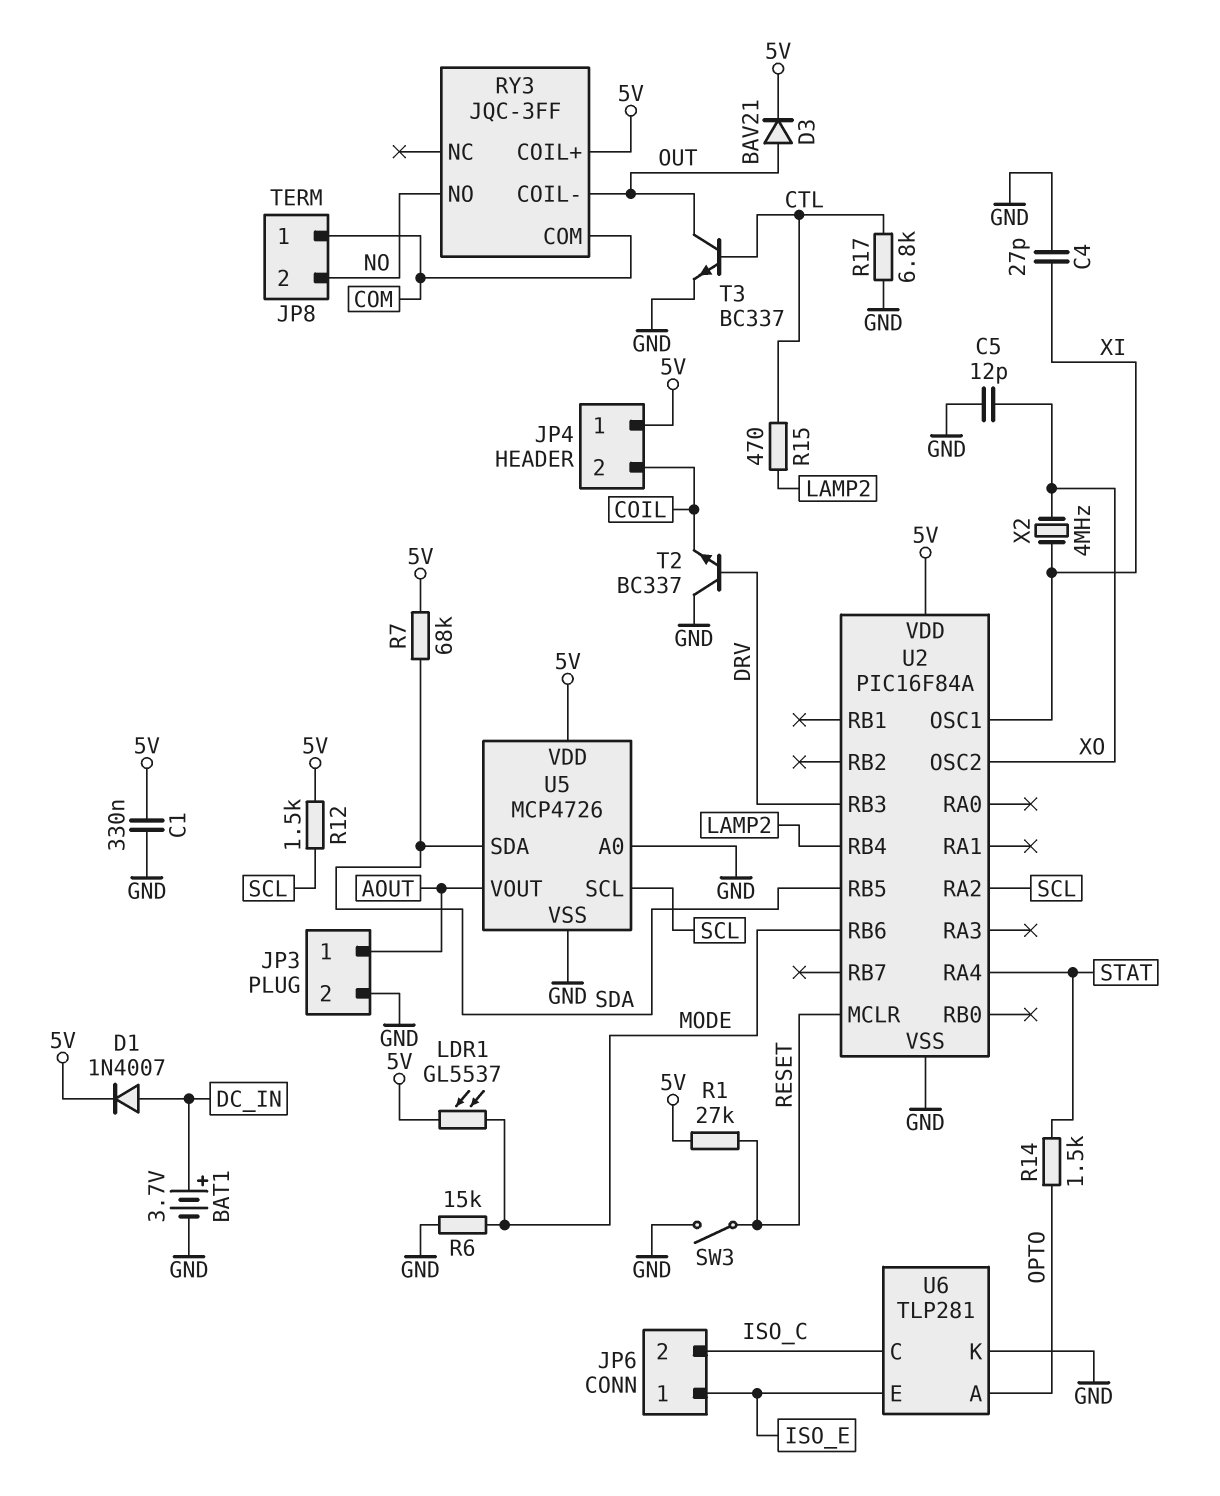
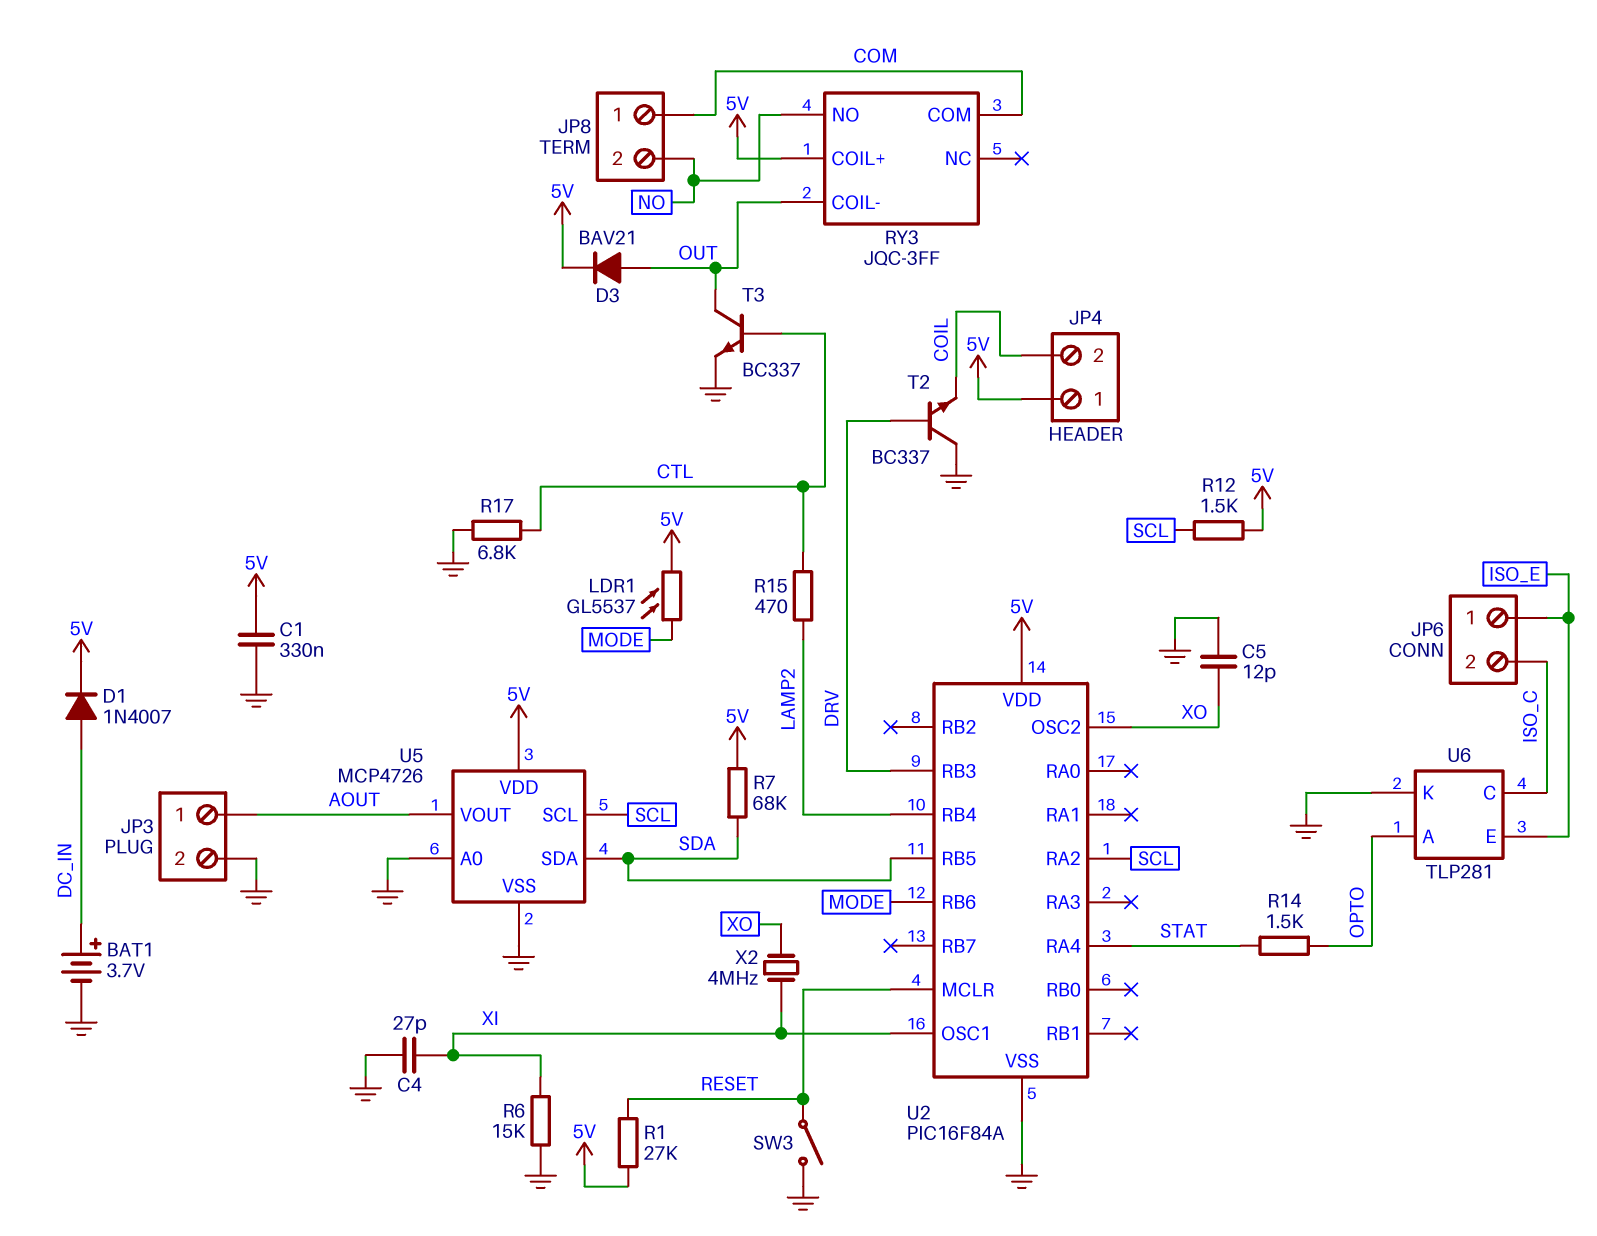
R6: 15k (GND, MODE) -> 15k (GND, XI)

